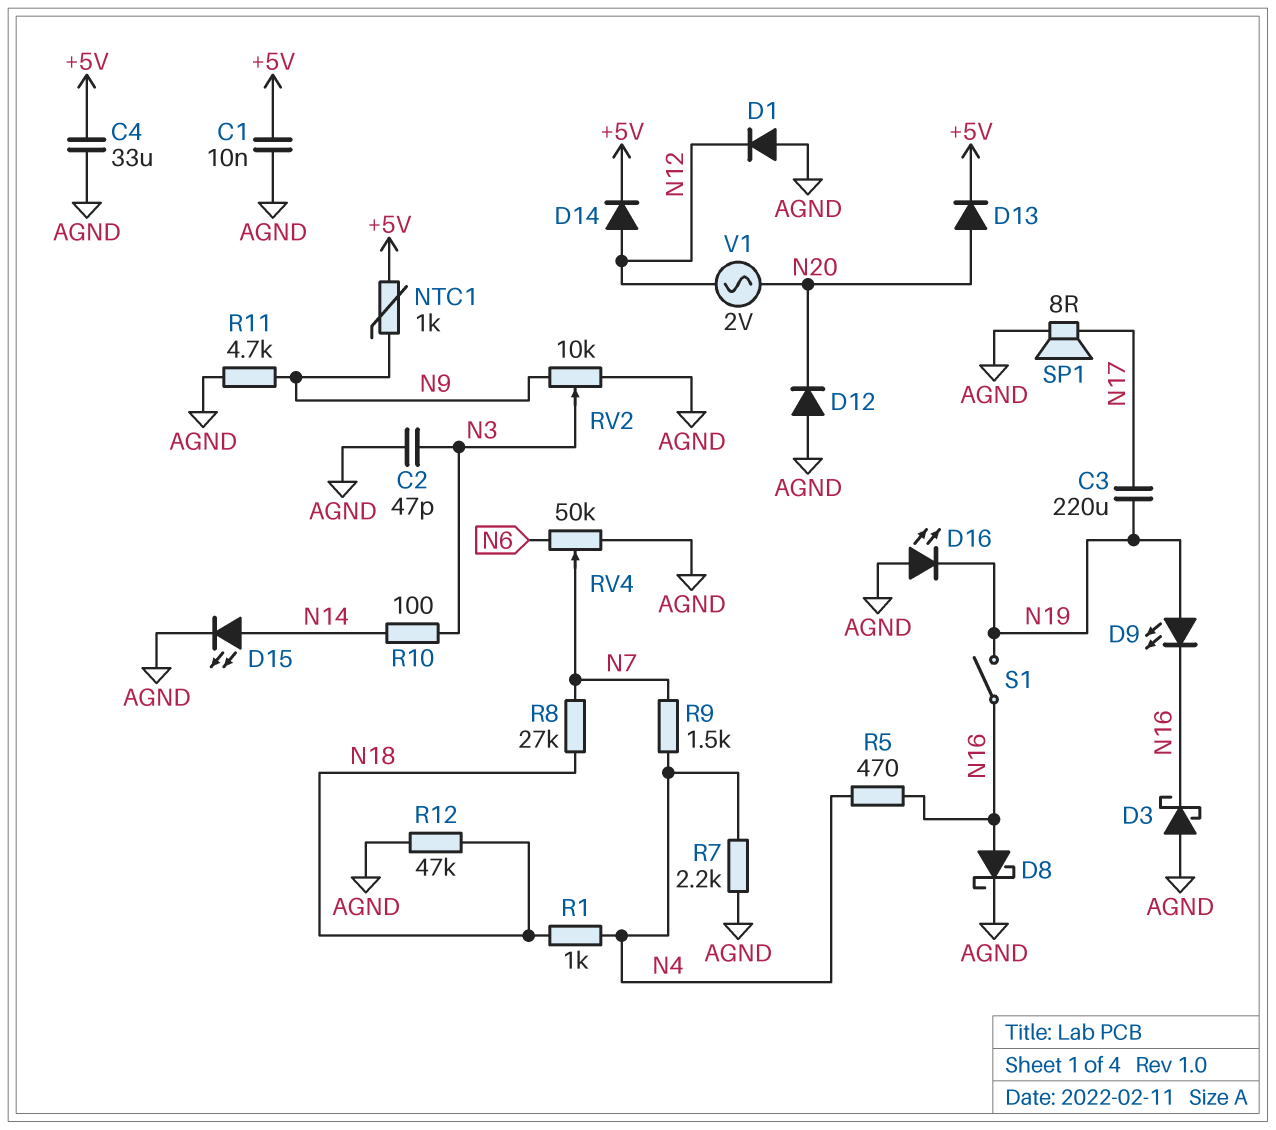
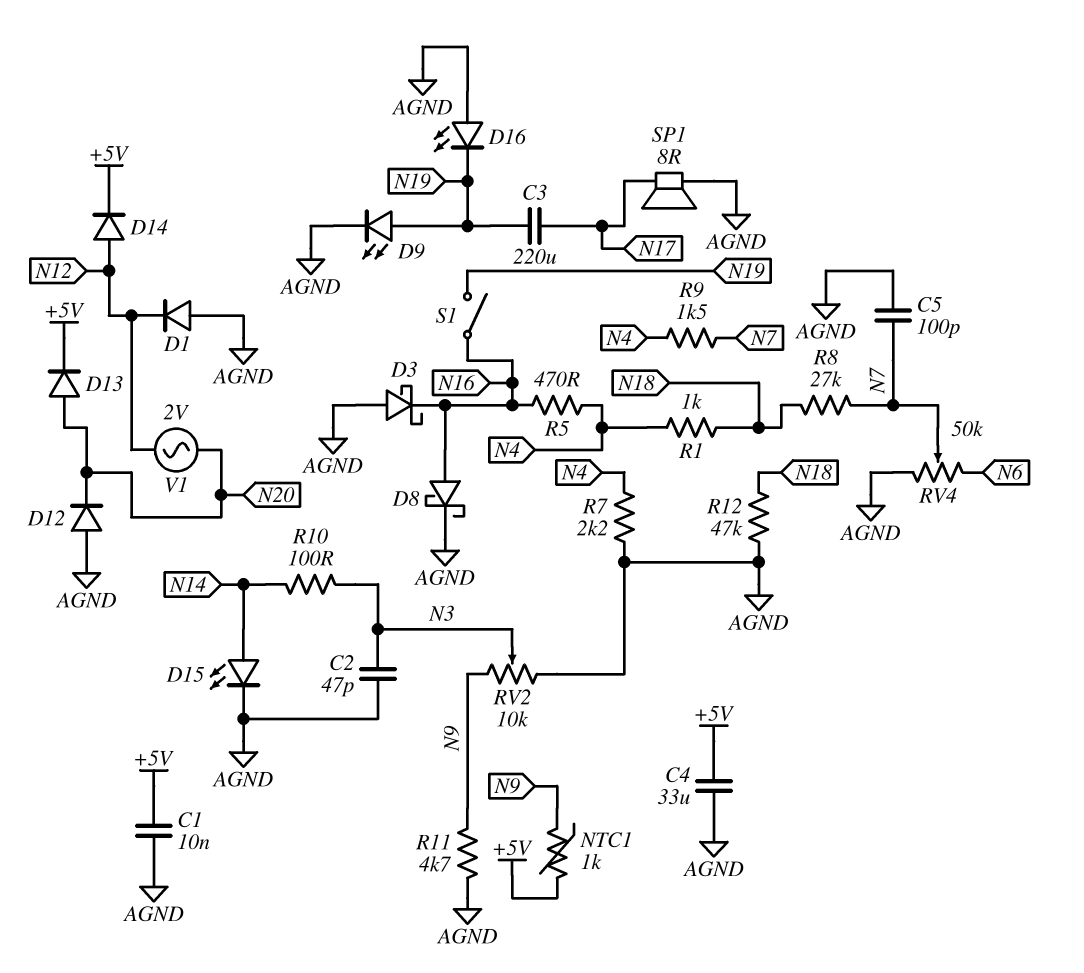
C5: none -> 100pF (AGND, N7)
D9: LED (A N19, K N16) -> LED (A N19, K AGND)

